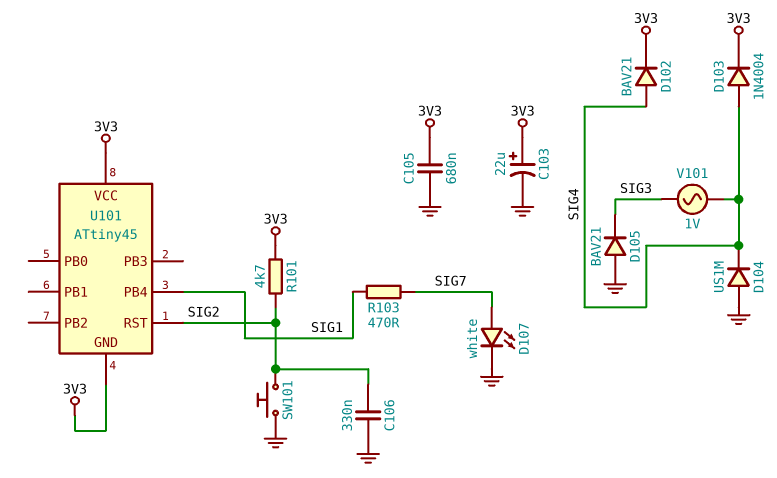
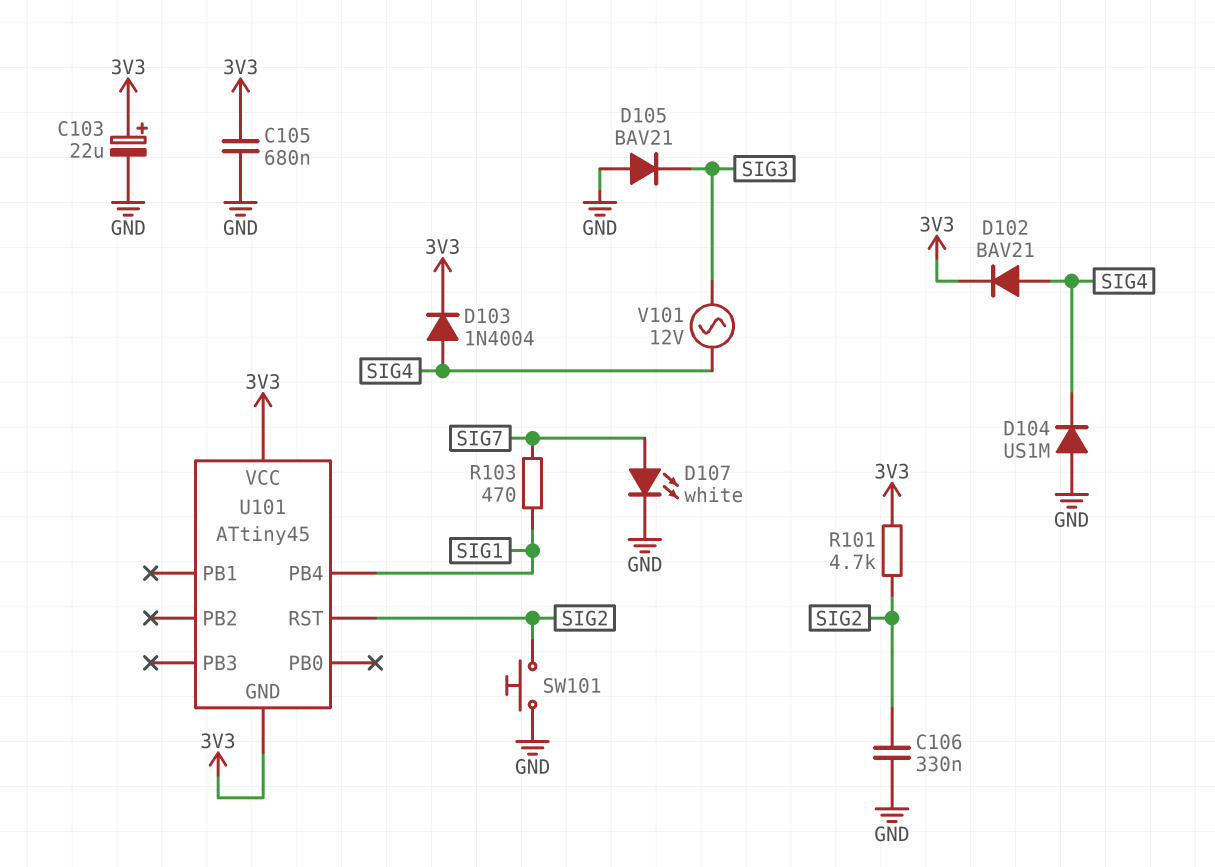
V101: AC 1V (SIG3, SIG4) -> AC 12V (SIG3, SIG4)

